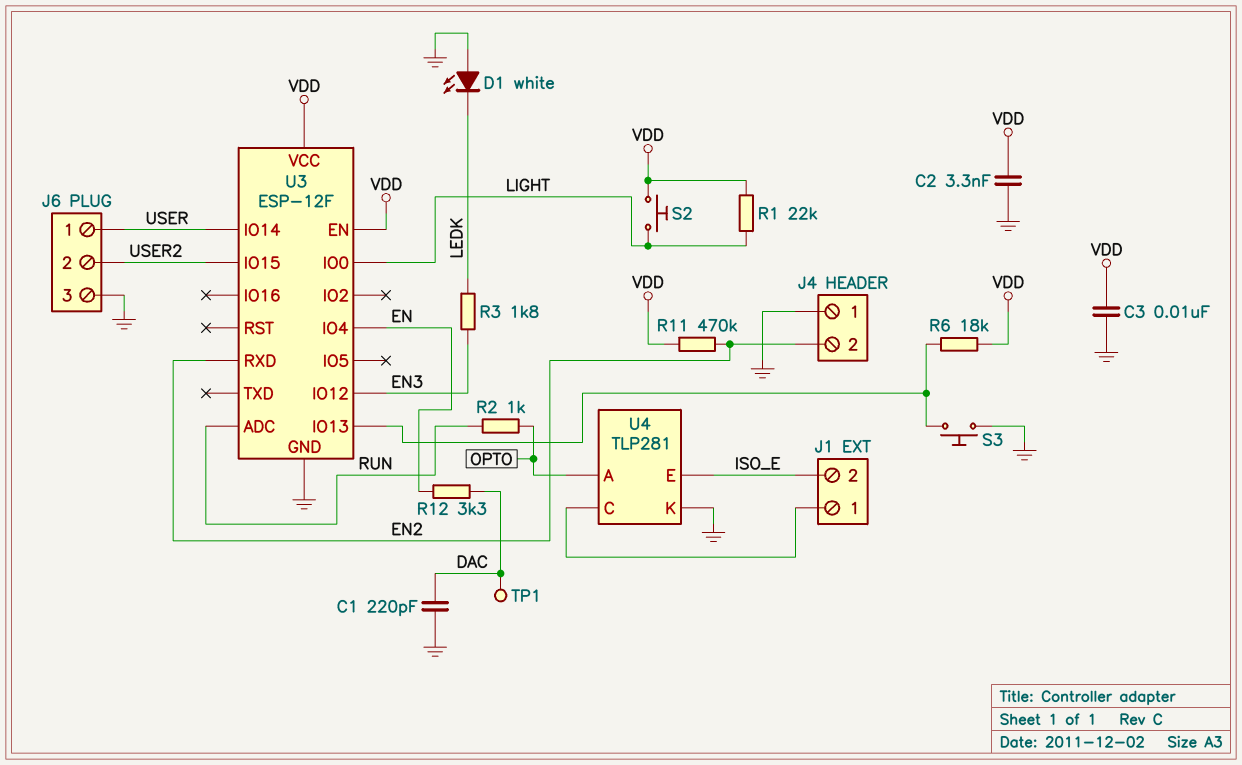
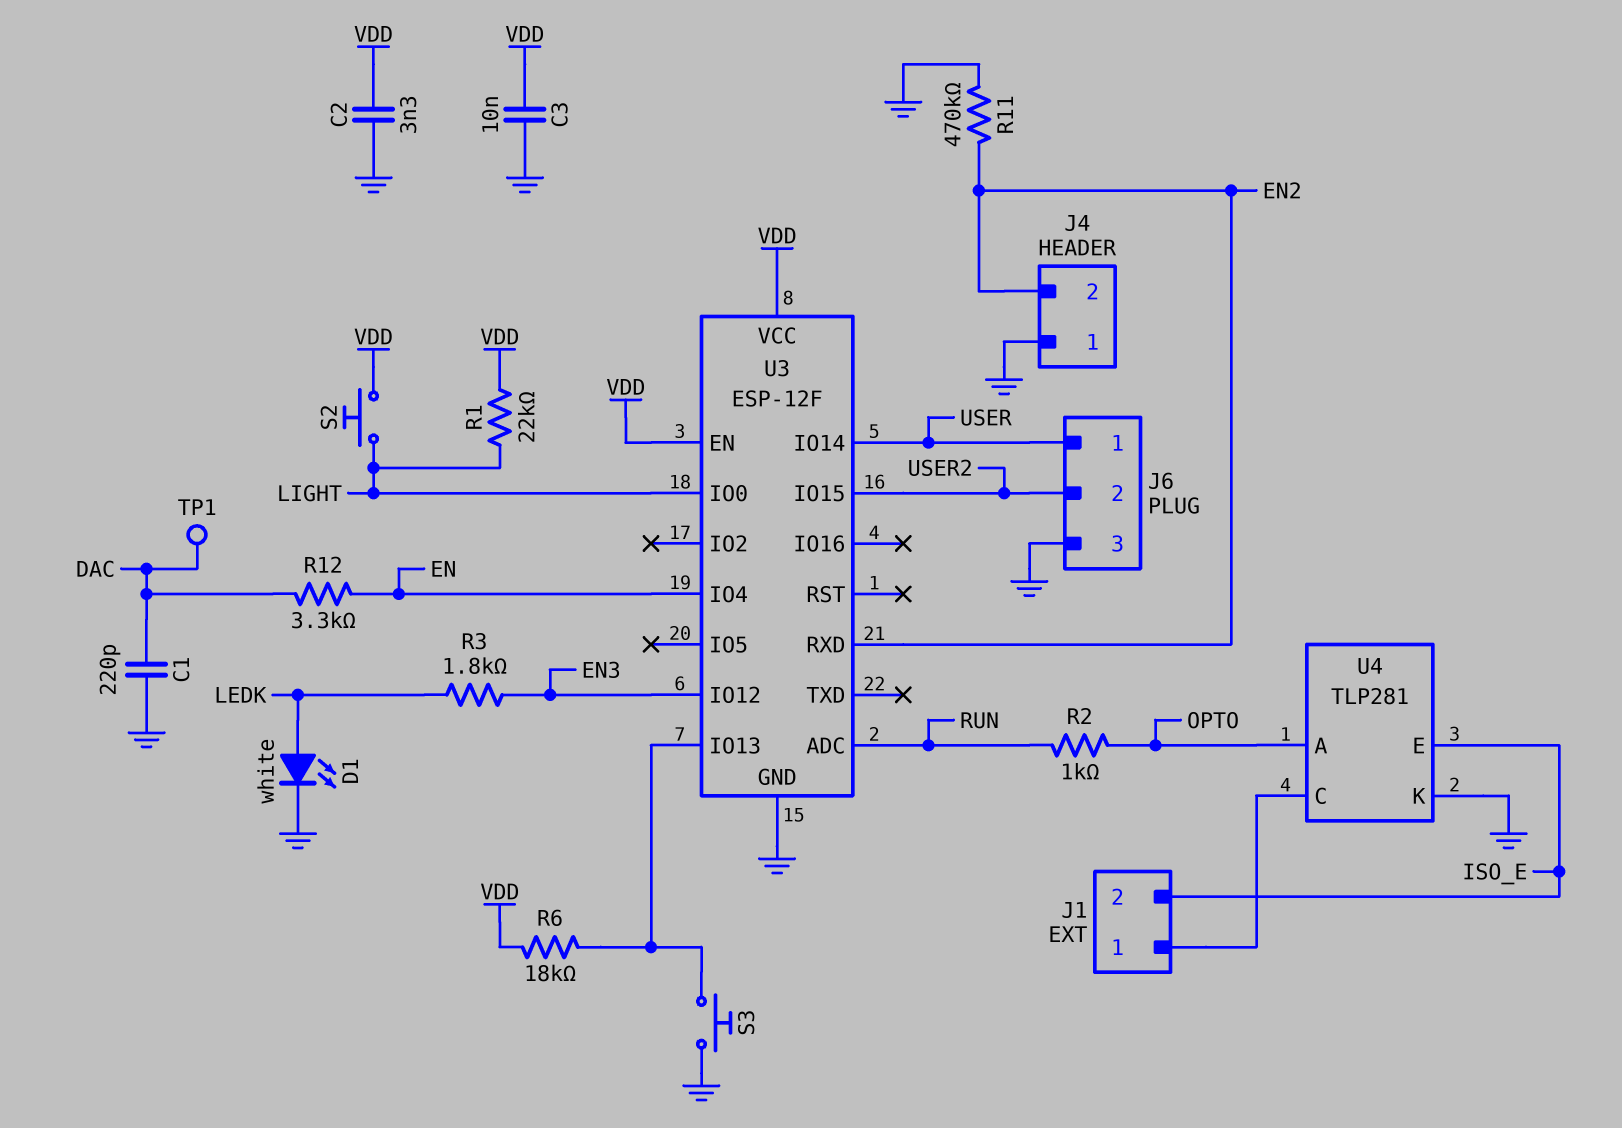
D1: LED white (A GND, K LEDK) -> LED white (A LEDK, K GND)
R11: 470k (EN2, VDD) -> 470k (EN2, GND)

